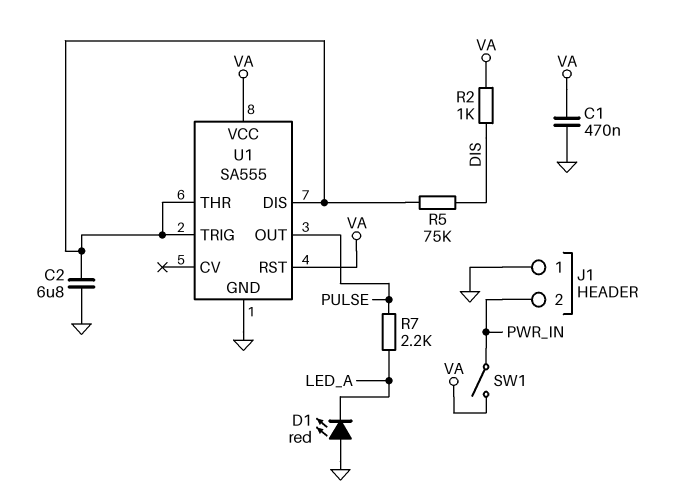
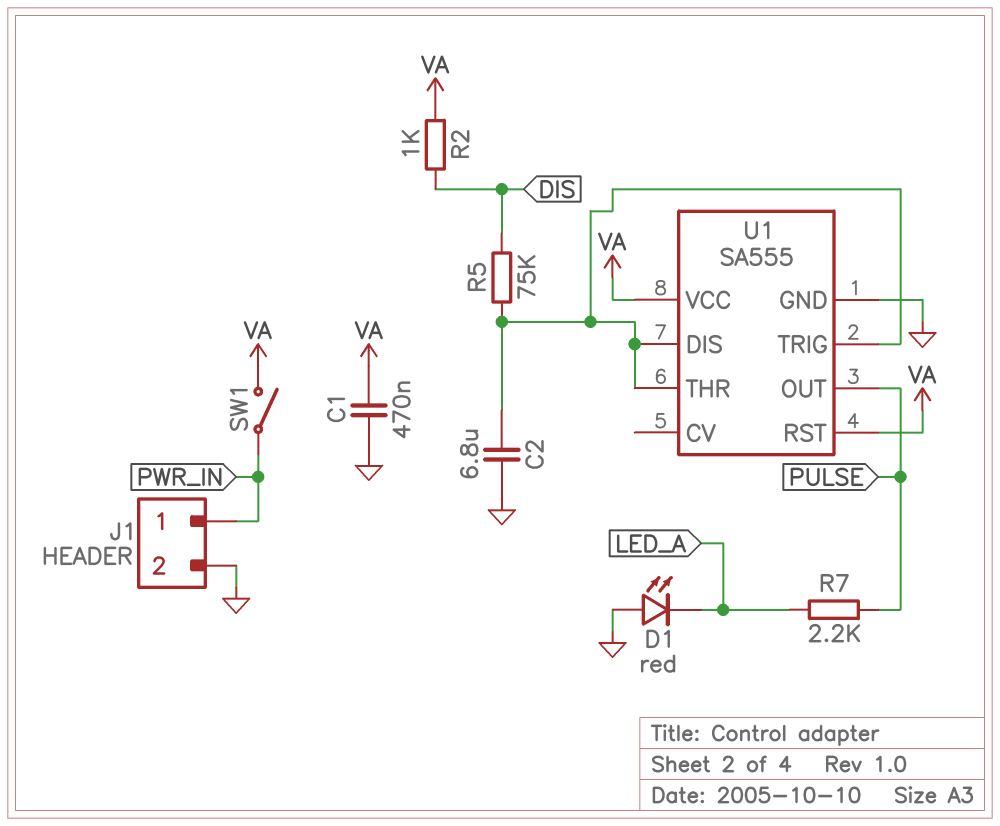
J1 pin 1: GND -> PWR_IN
J1 pin 2: PWR_IN -> GND

